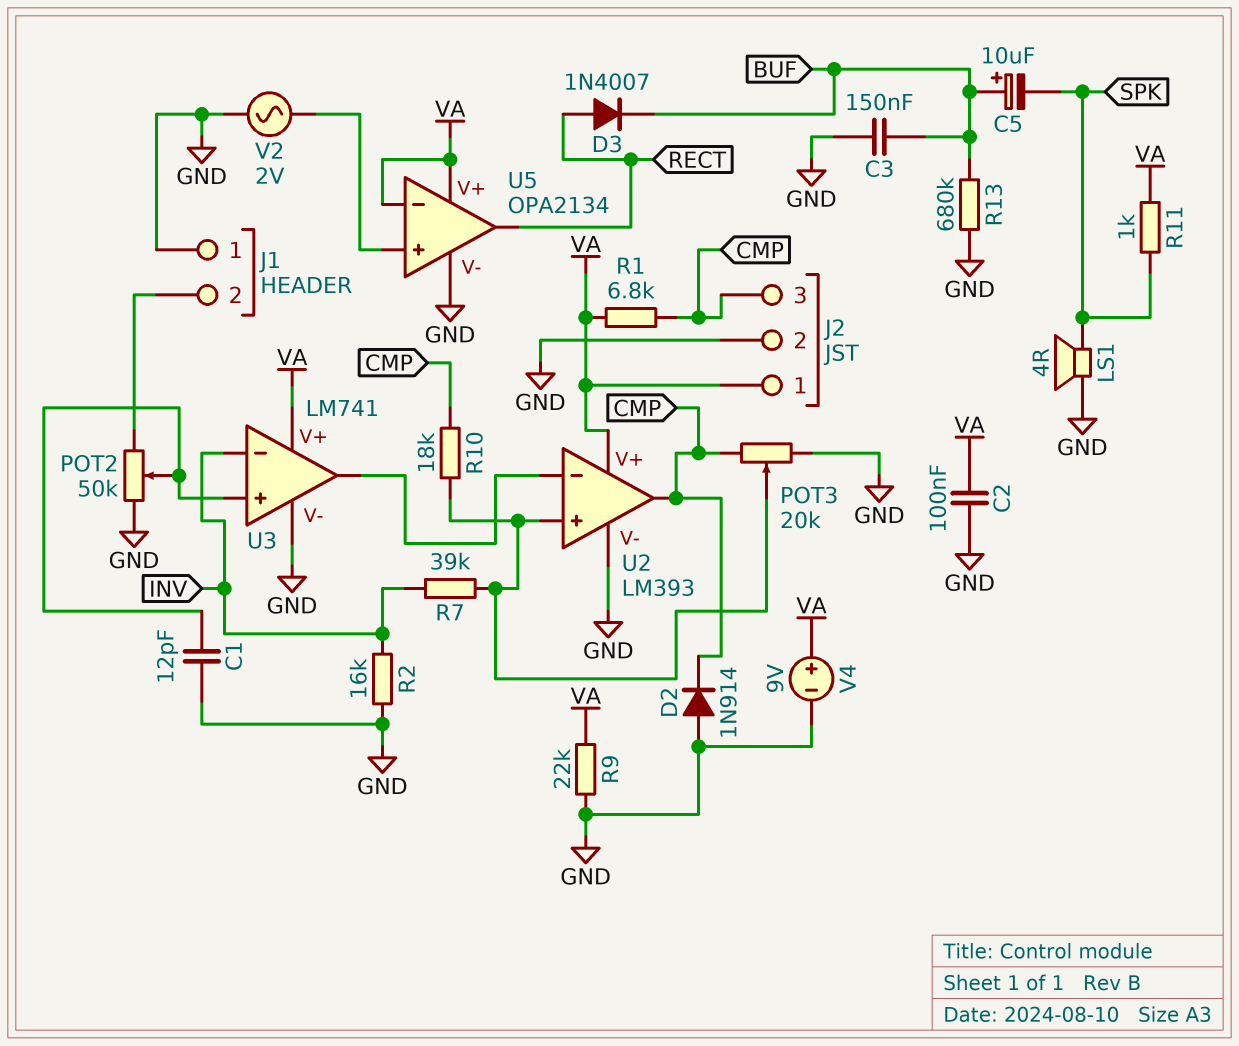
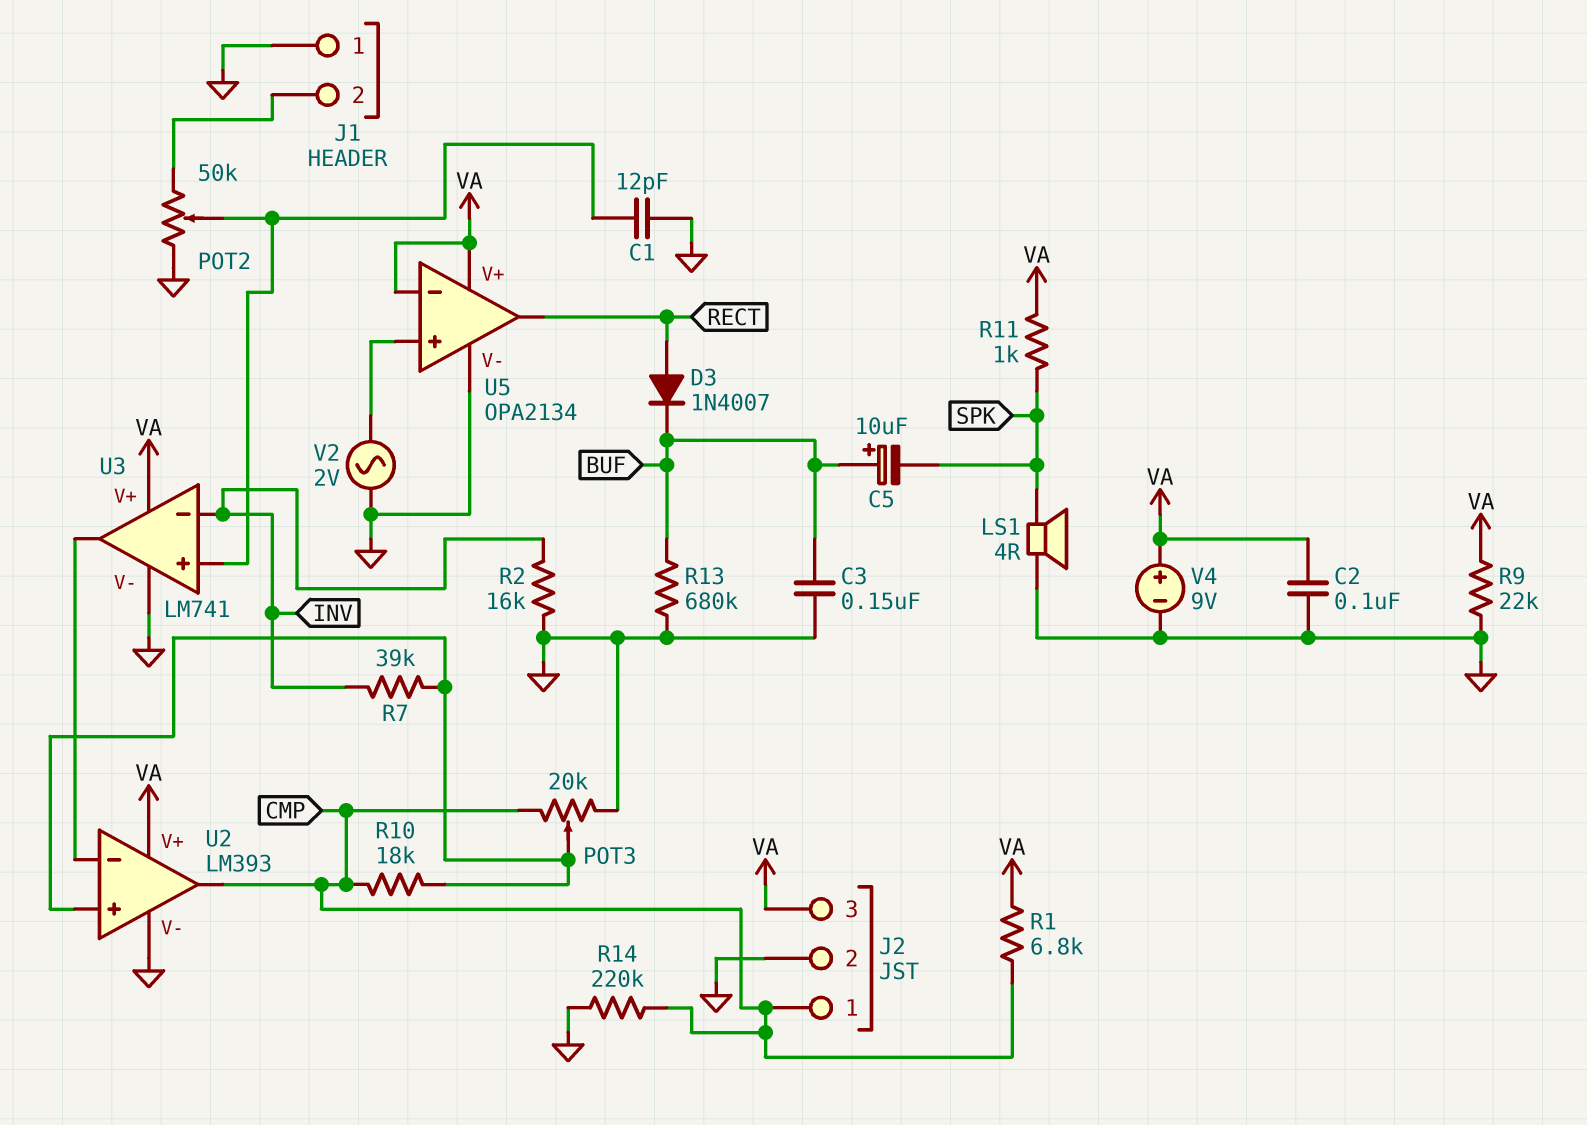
D2: diode 1N914 (A GND, K CMP) -> none
J2 pin 1: VA -> CMP
J2 pin 3: CMP -> VA
R14: none -> 220k (CMP, GND)

